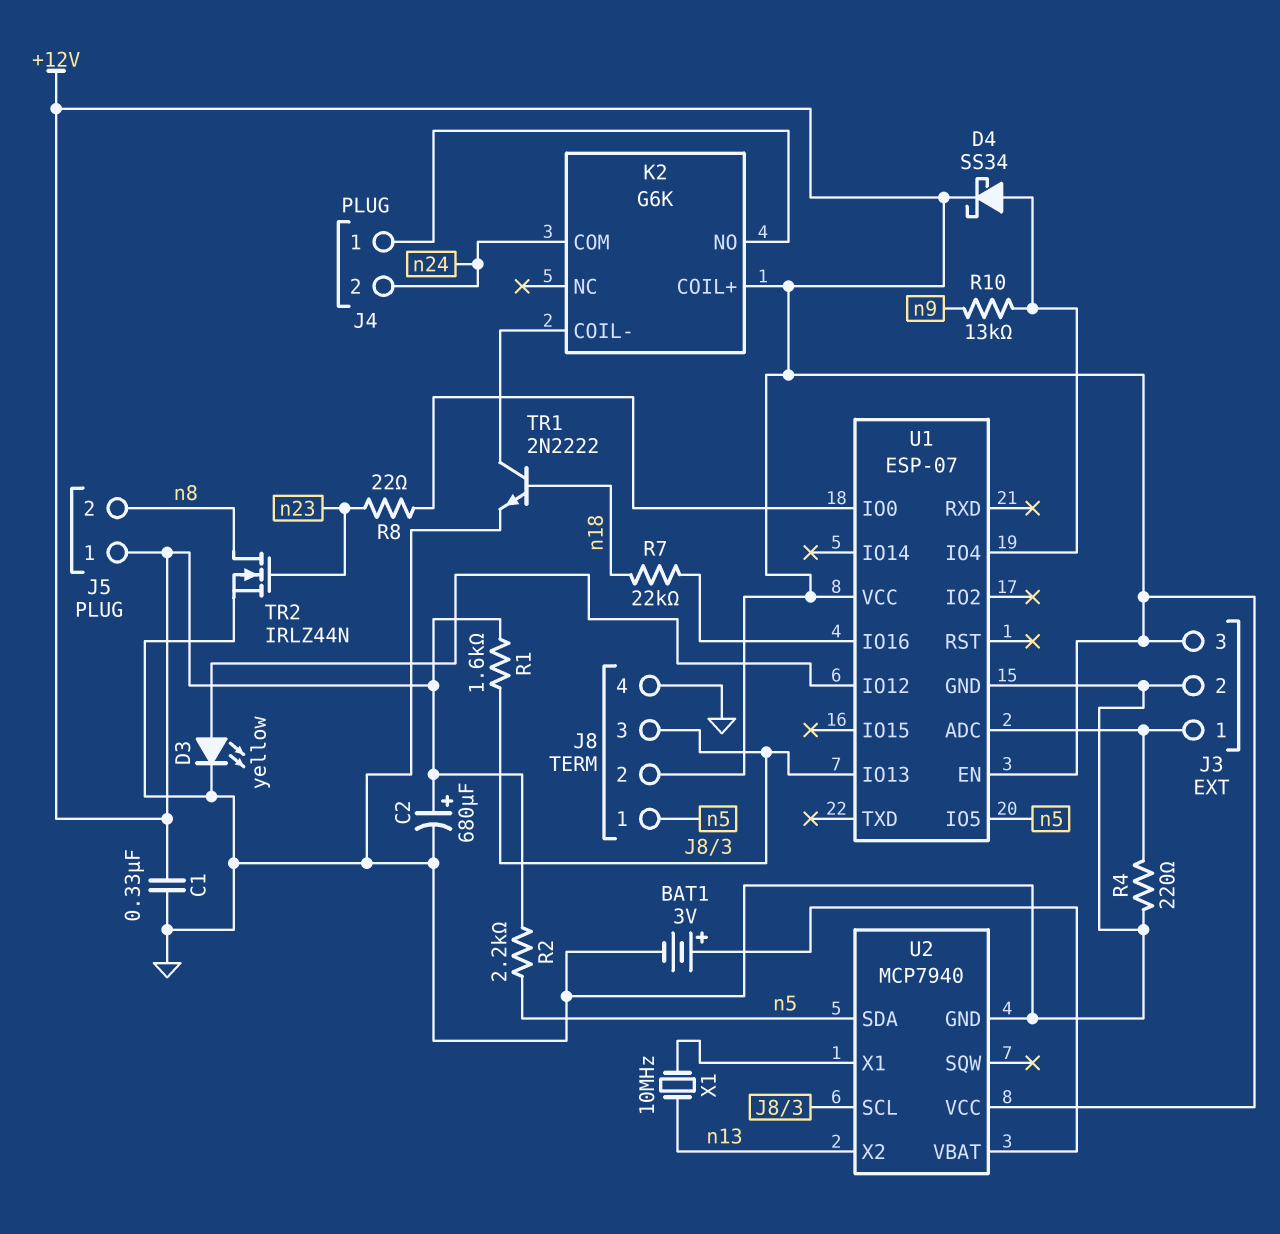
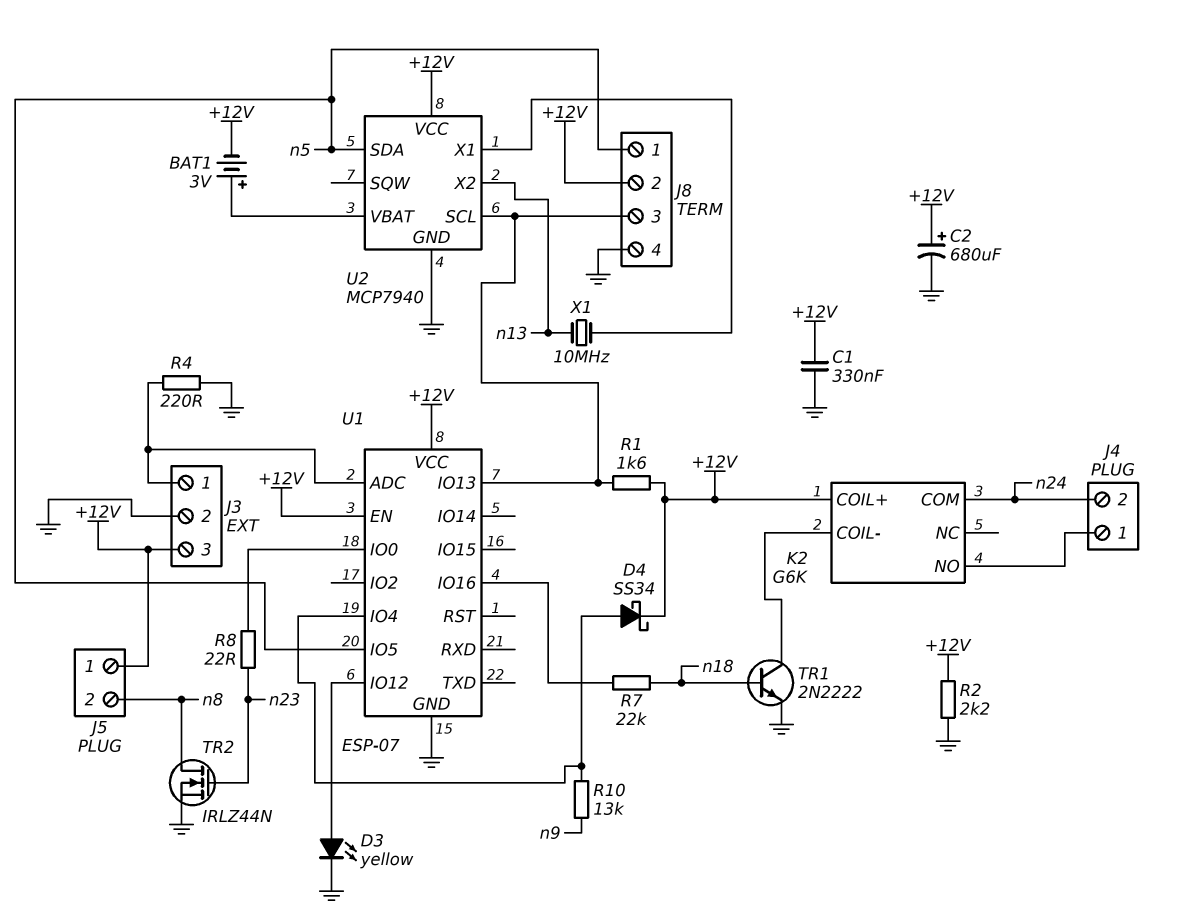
BAT1: 3V (plus U2/VBAT, minus GND) -> 3V (plus U2/VBAT, minus +12V)
R2: 2.2k (+12V, n5) -> 2.2k (+12V, GND)

